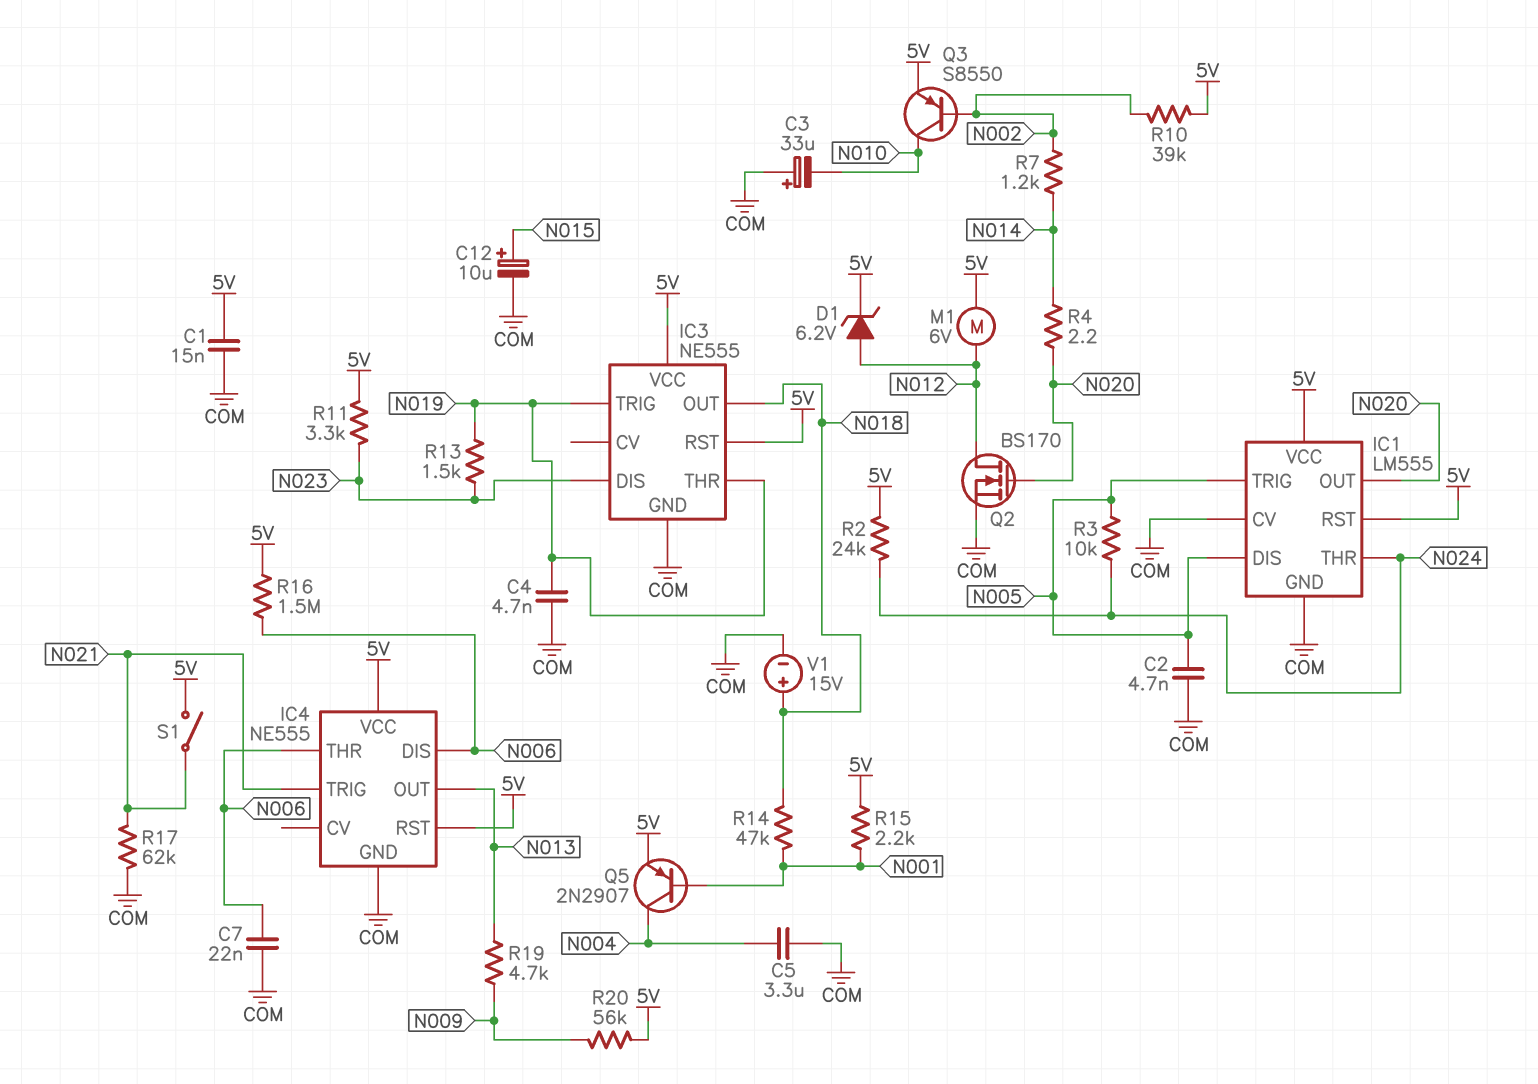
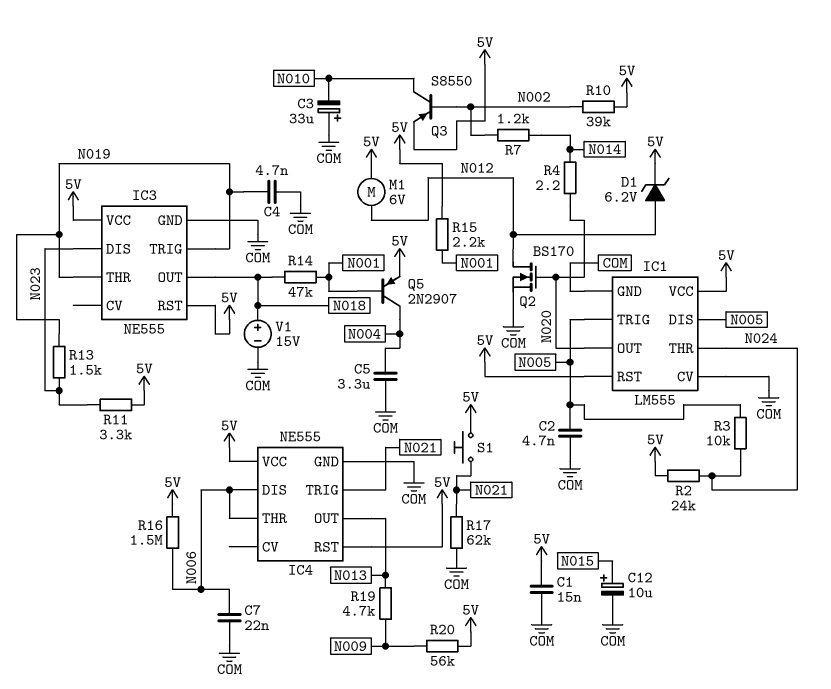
S1: switch (5V, N021) -> button (5V, N021)

